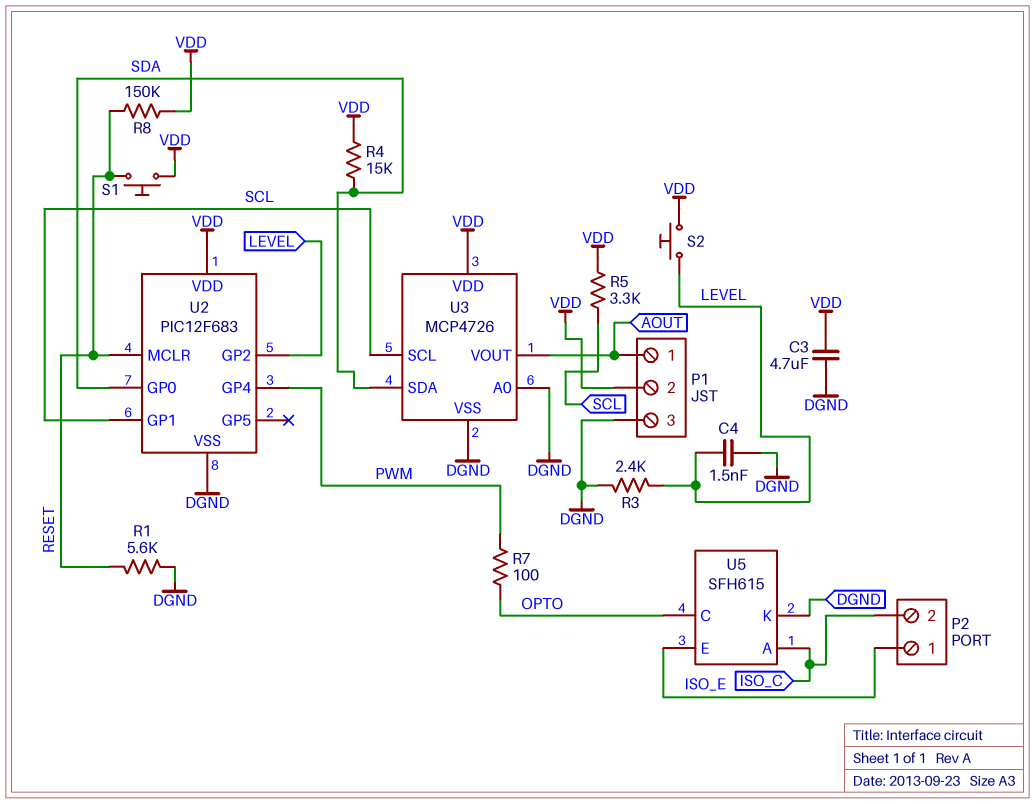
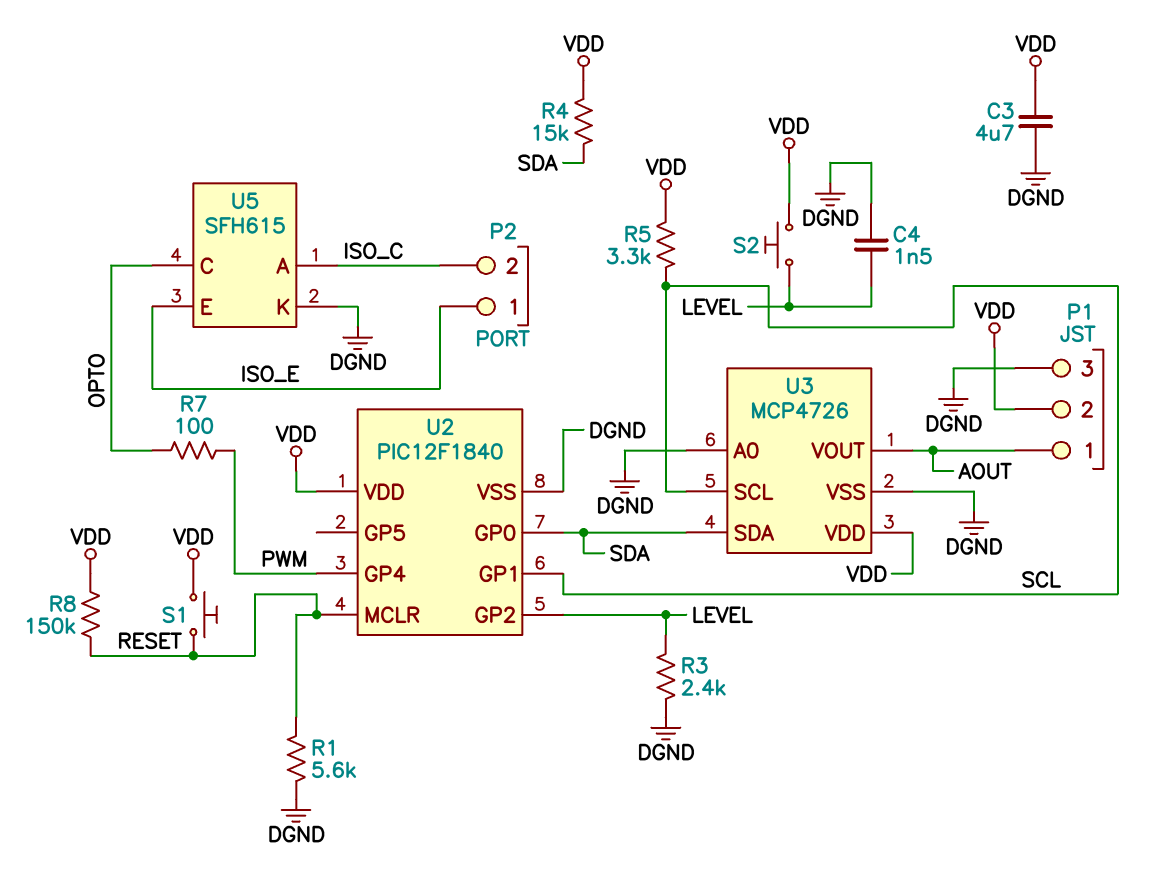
U2: PIC12F683 -> PIC12F1840

